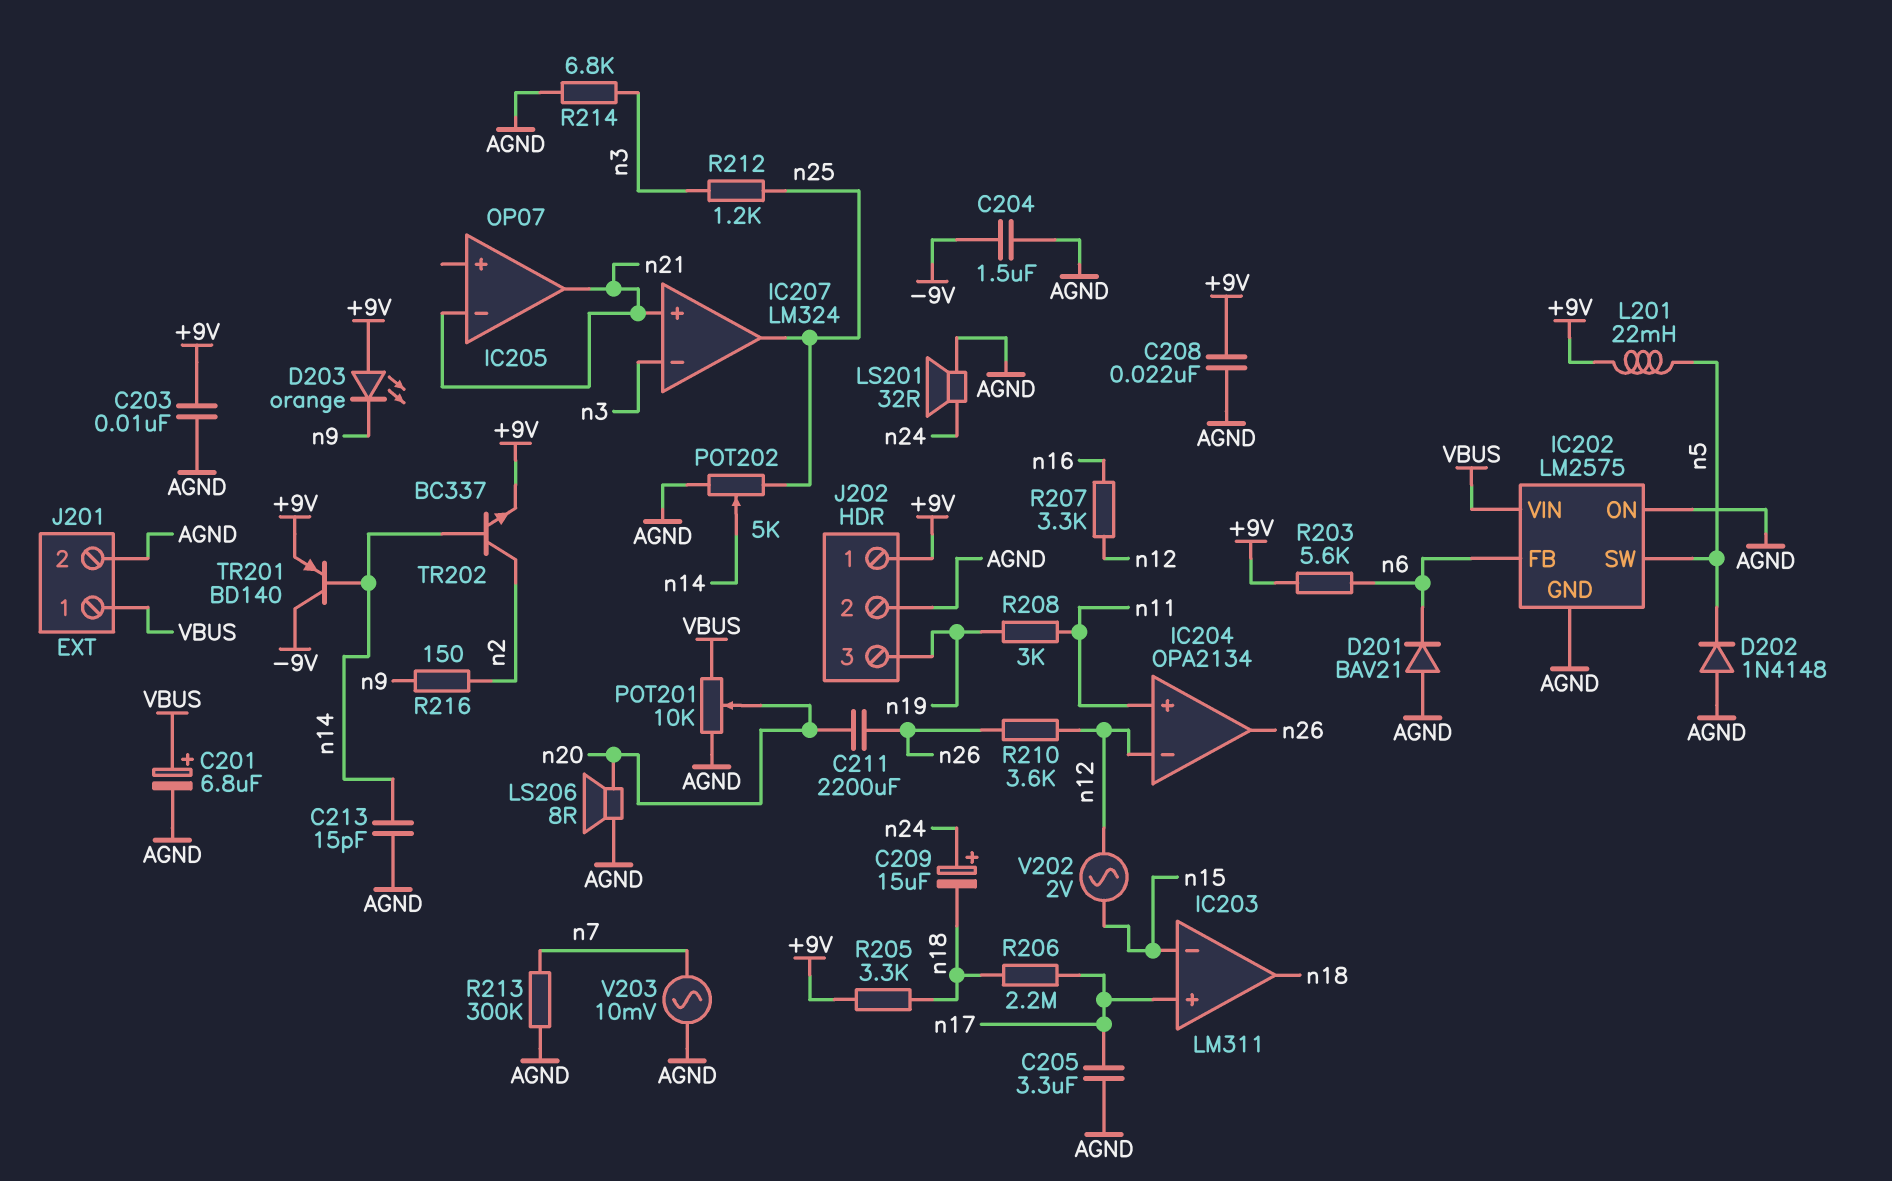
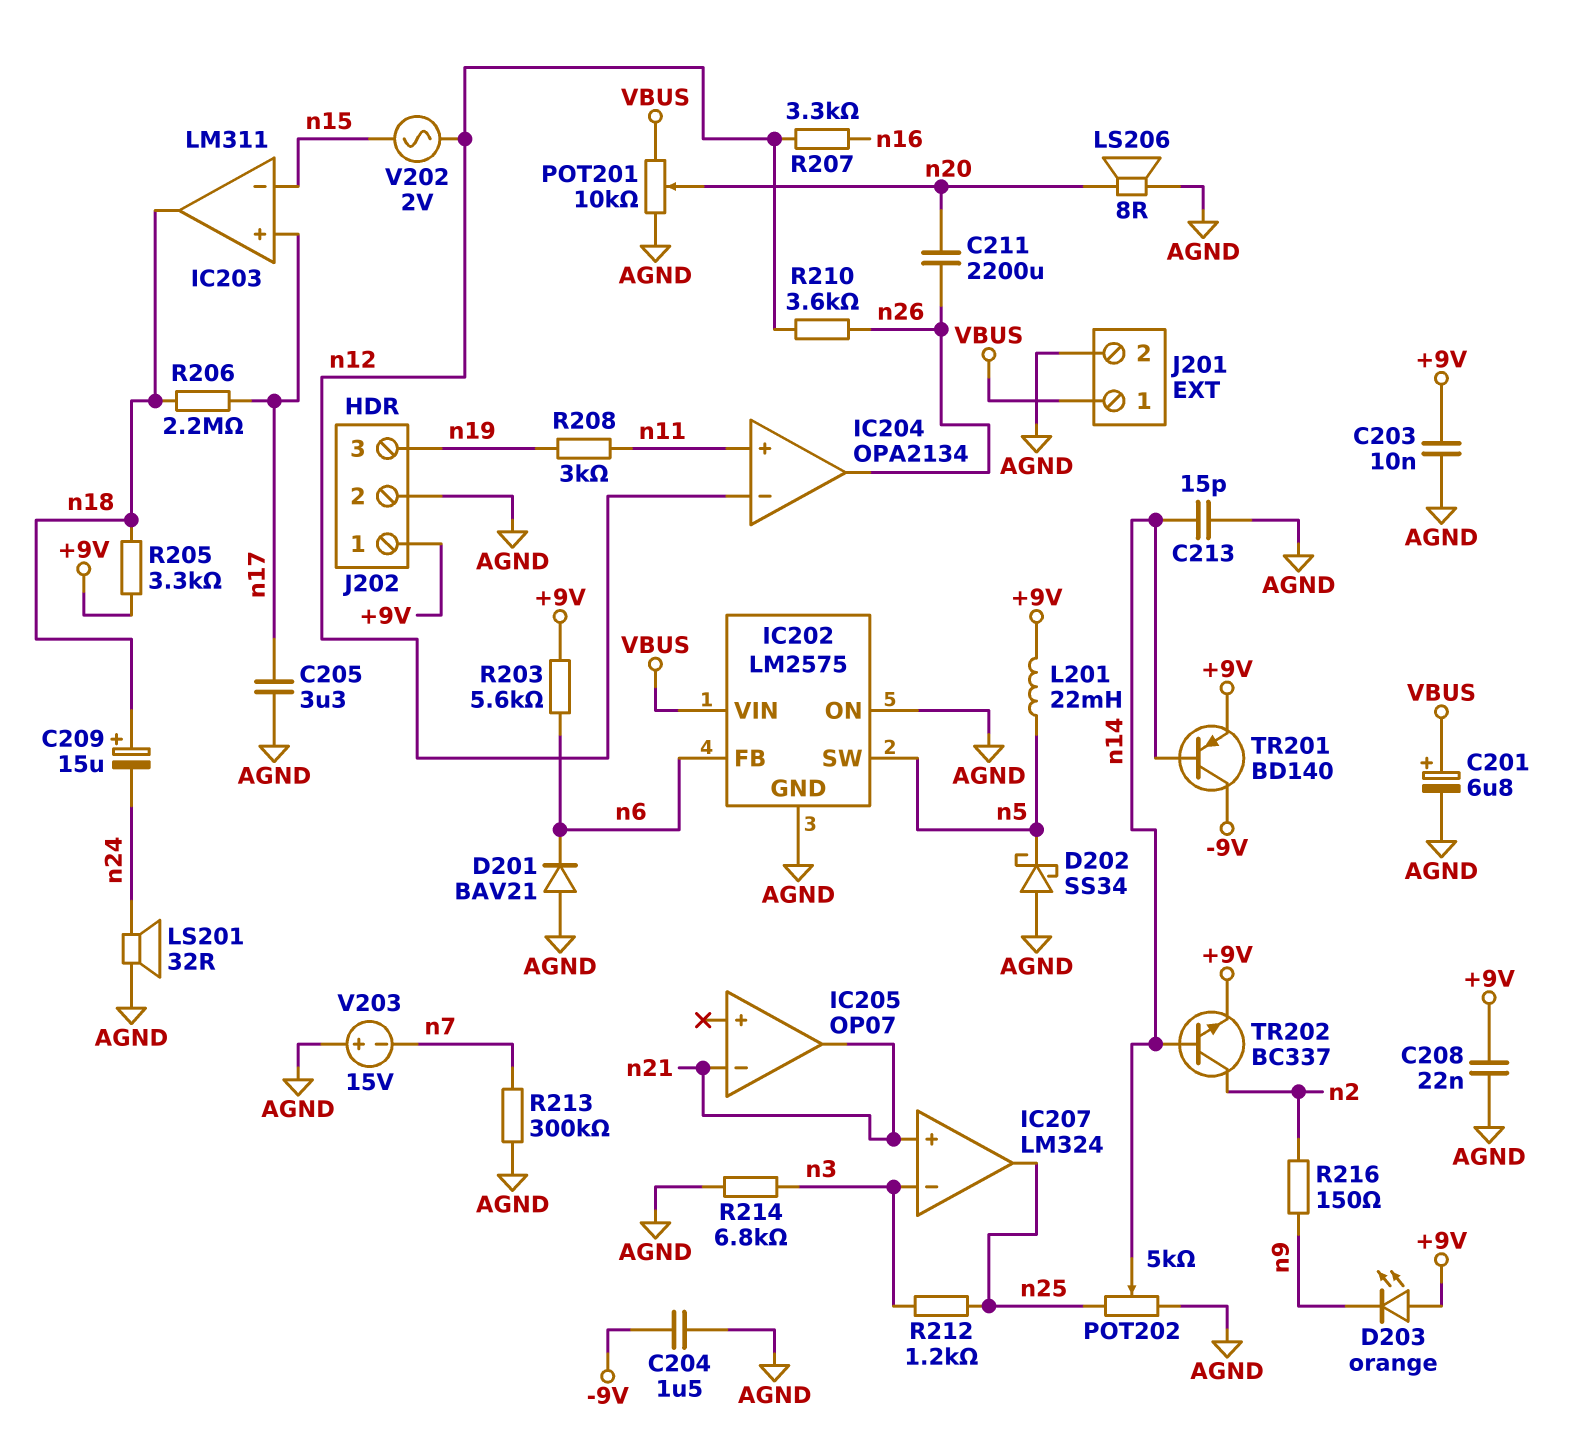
C209: 15uF (plus n24, minus n18) -> 15uF (plus n18, minus n24)
D202: diode 1N4148 (A AGND, K n5) -> schottky SS34 (A AGND, K n5)
V203: AC 10mV (AGND, n7) -> 15V (plus AGND, minus n7)

